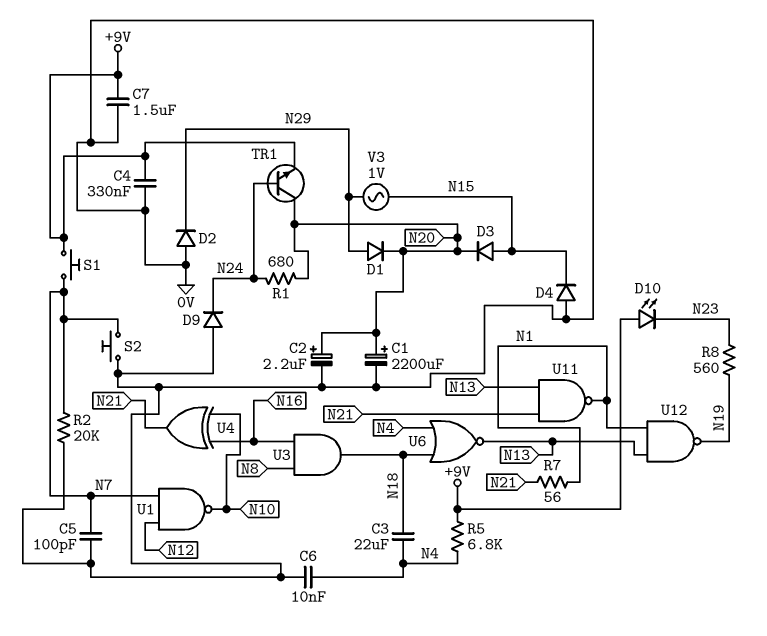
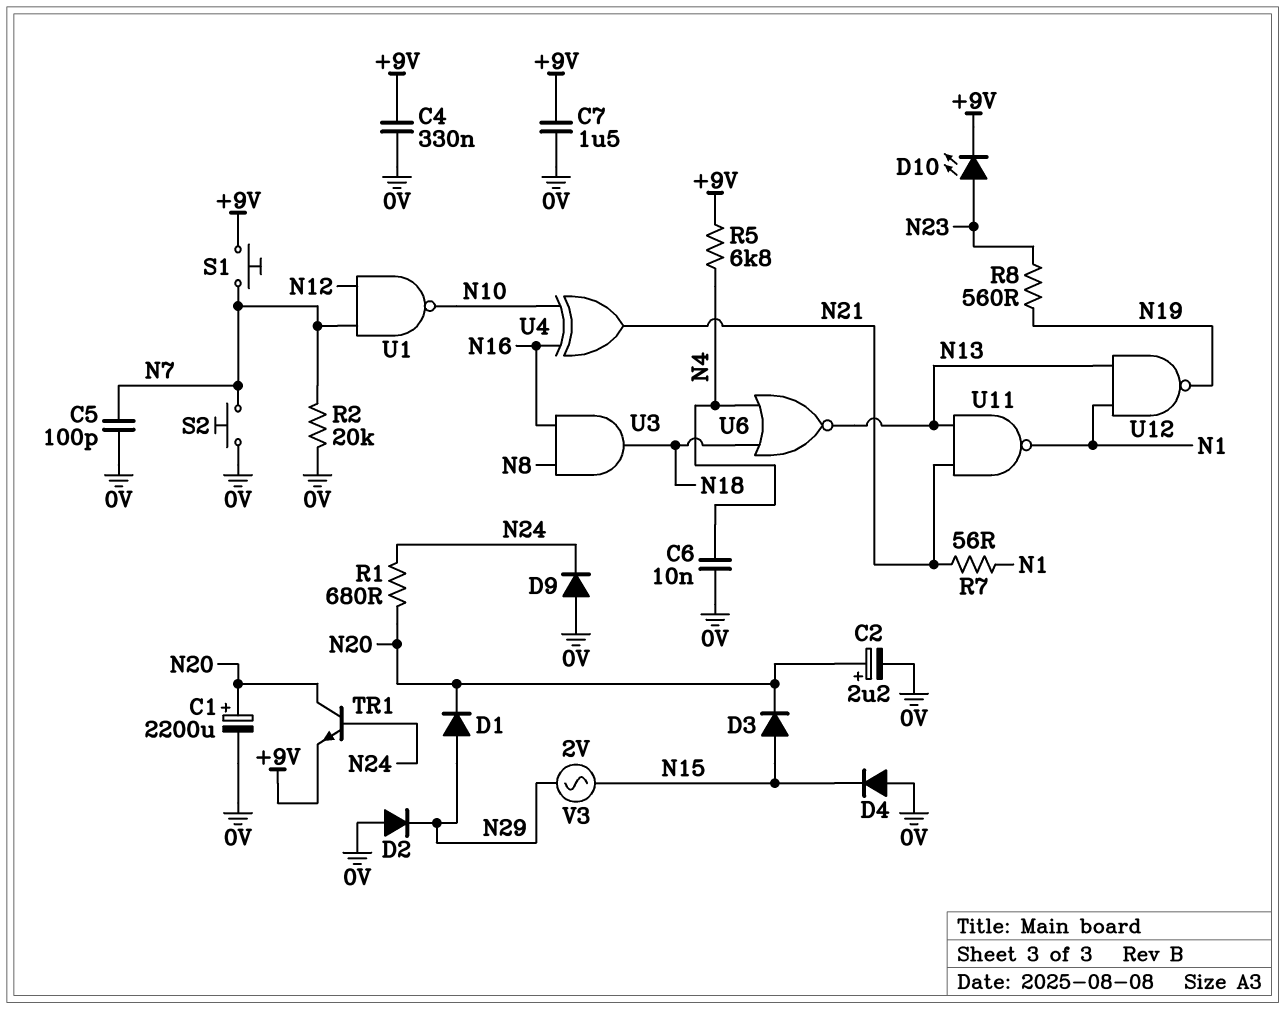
C3: 22uF (N4, N18) -> none
D10: LED (A +9V, K N23) -> LED (A N23, K +9V)
V3: AC 1V (N15, N29) -> AC 2V (N15, N29)

